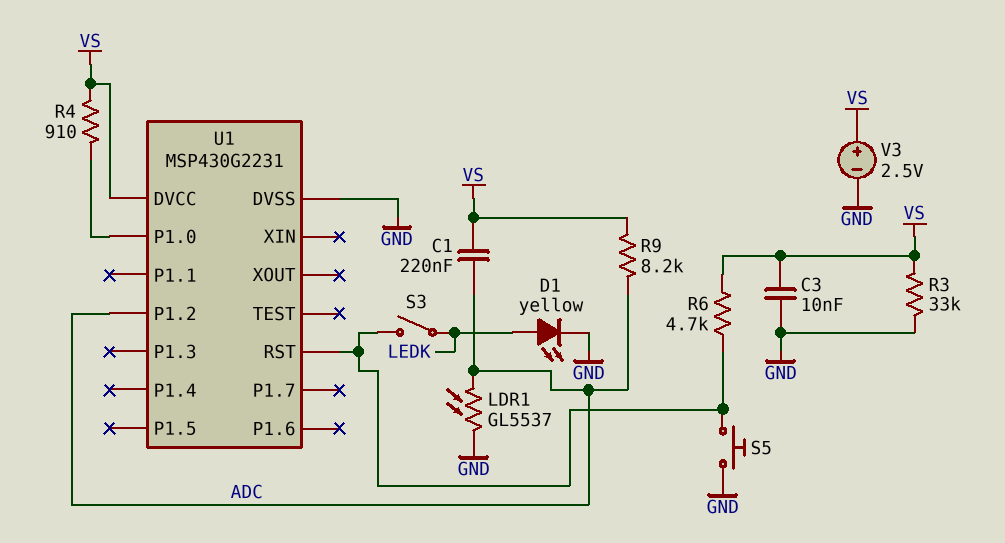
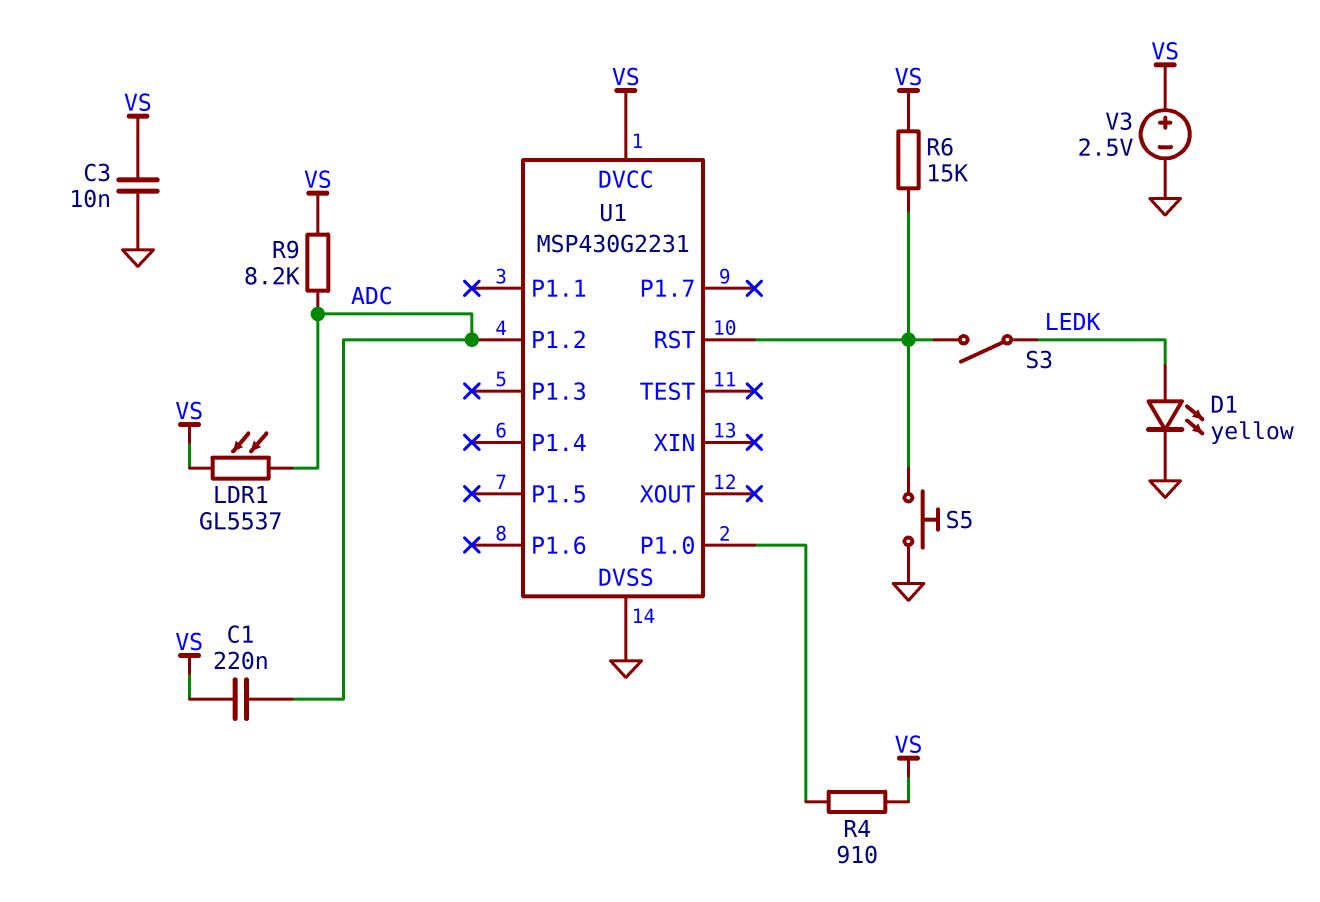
LDR1: GL5537 (ADC, GND) -> GL5537 (ADC, VS)
R3: 33k (GND, VS) -> none
R6: 4.7k (U1/RST, VS) -> 15k (U1/RST, VS)

